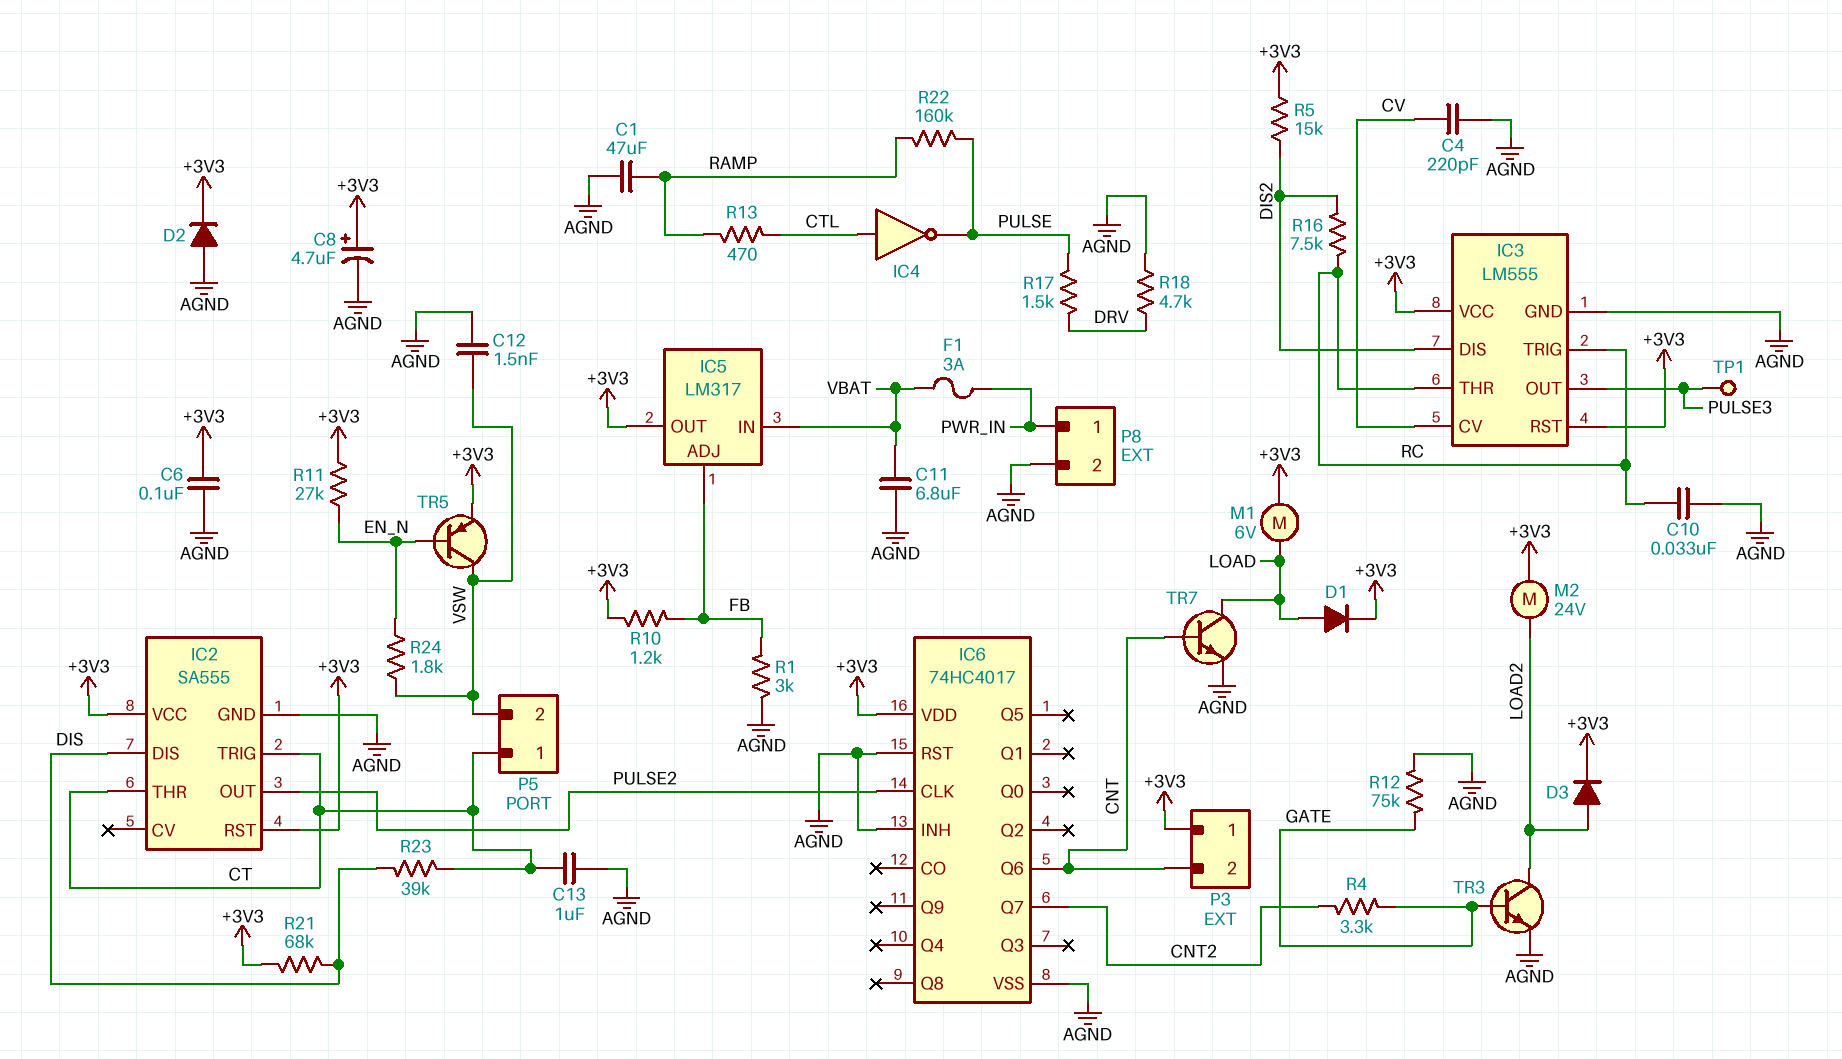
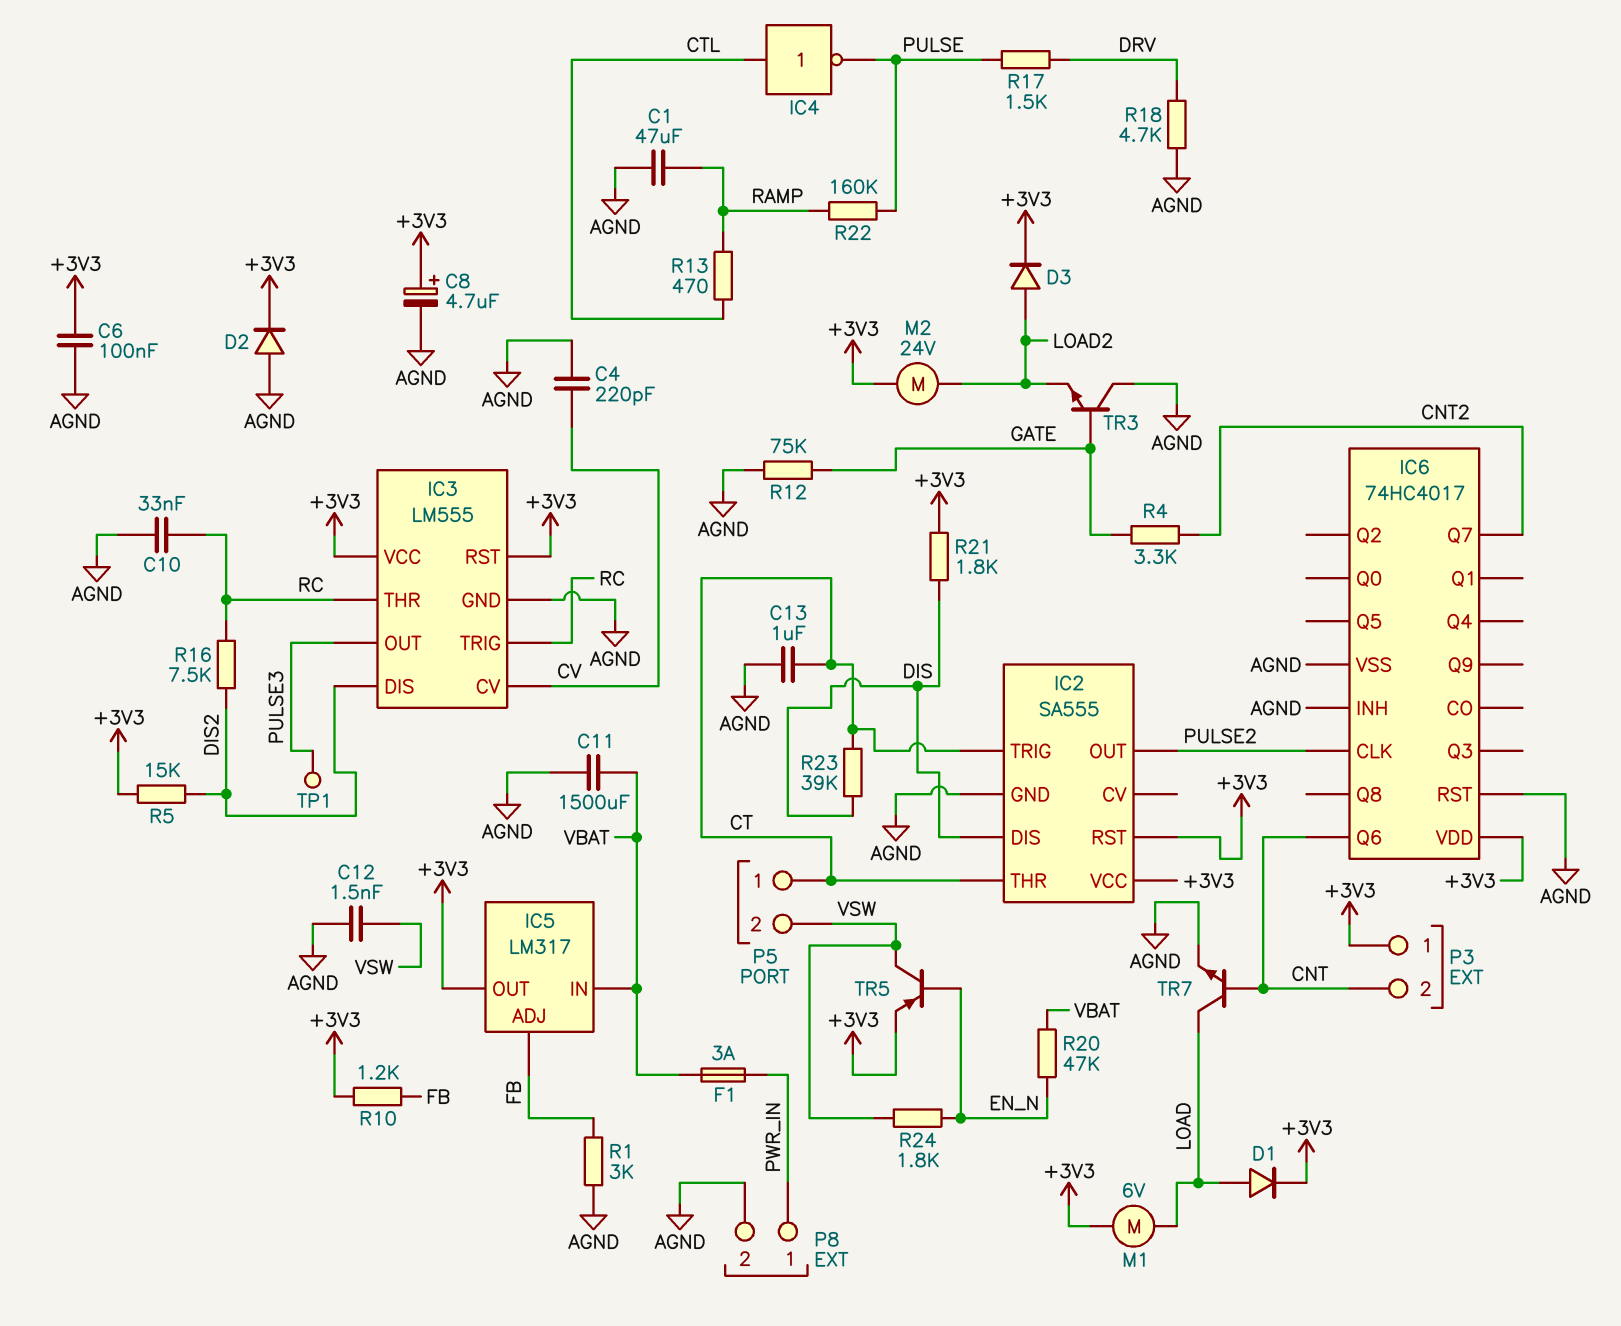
C11: 6.8uF (AGND, VBAT) -> 1500uF (AGND, VBAT)
R11: 27k (+3V3, EN_N) -> none
R20: none -> 47k (EN_N, VBAT)
R21: 68k (+3V3, DIS) -> 1.8k (+3V3, DIS)
TR3: NPN (B GATE, C LOAD2, E AGND) -> NPN (B GATE, C AGND, E LOAD2)

